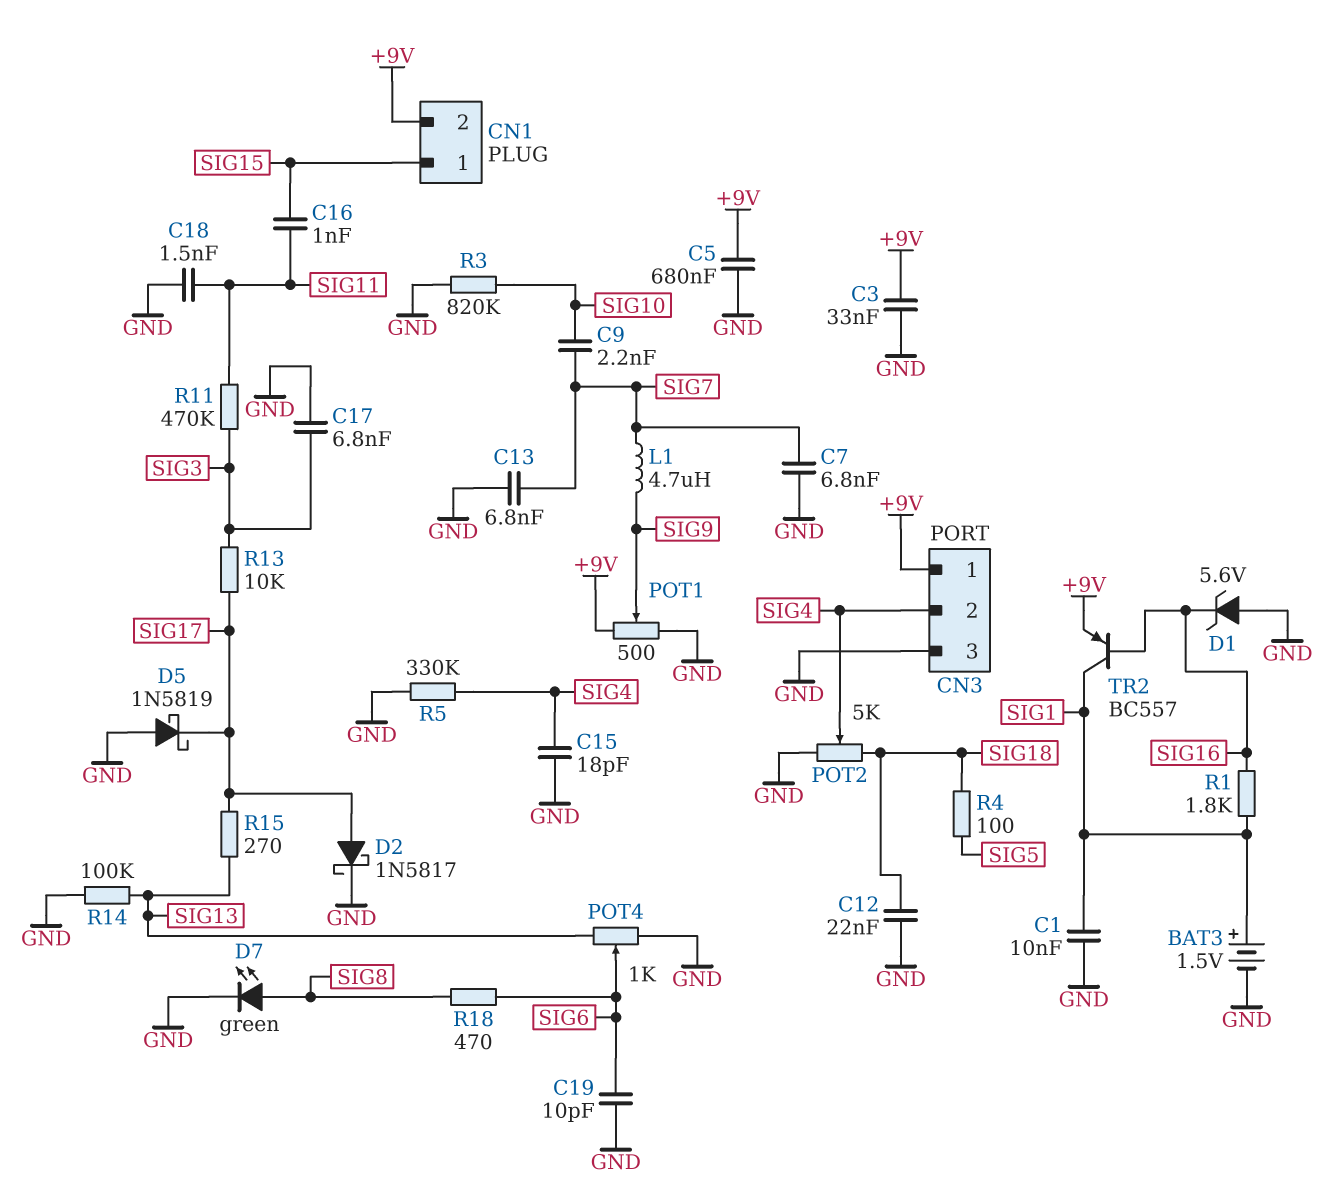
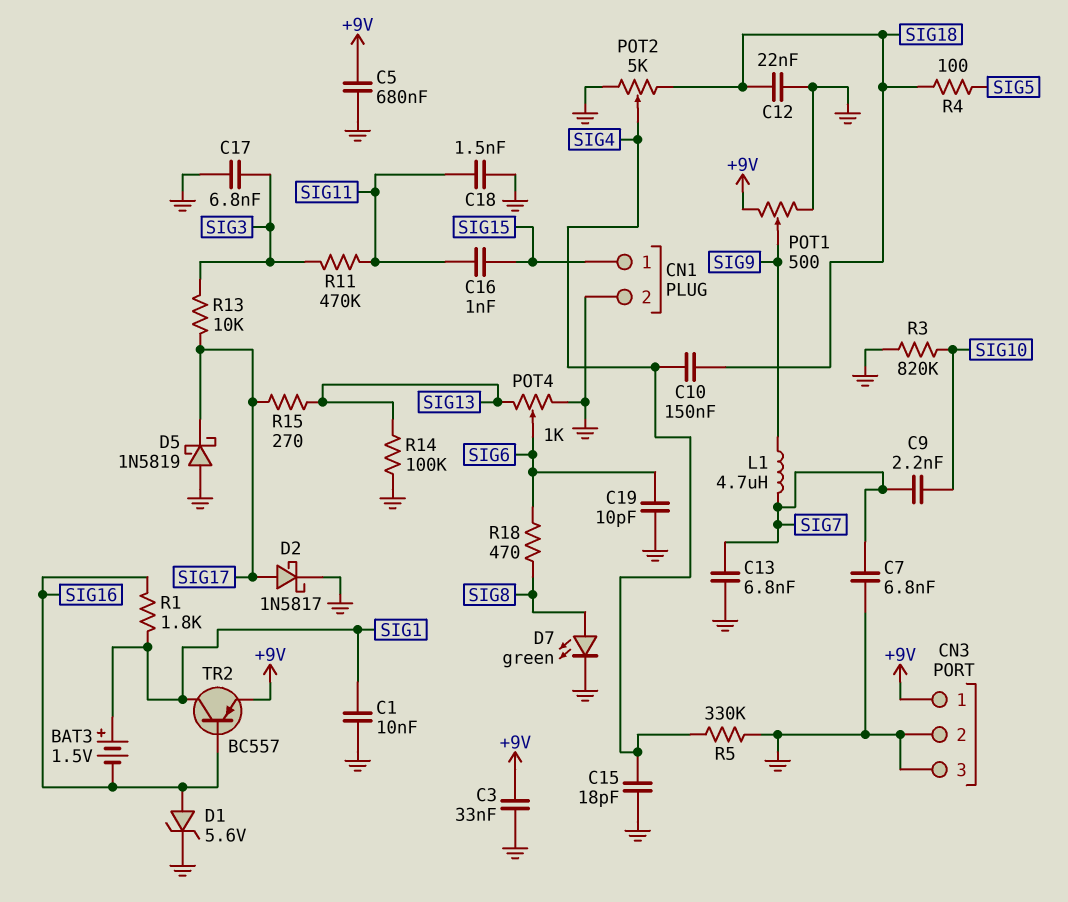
BAT3: 1.5V (plus SIG1, minus GND) -> 1.5V (plus SIG1, minus SIG16)
C10: none -> 150nF (SIG4, SIG18)
CN1 pin 2: +9V -> GND
CN3 pin 2: SIG4 -> GND
D1: zener 5.6V (A GND, K SIG16) -> zener 5.6V (A SIG16, K GND)

